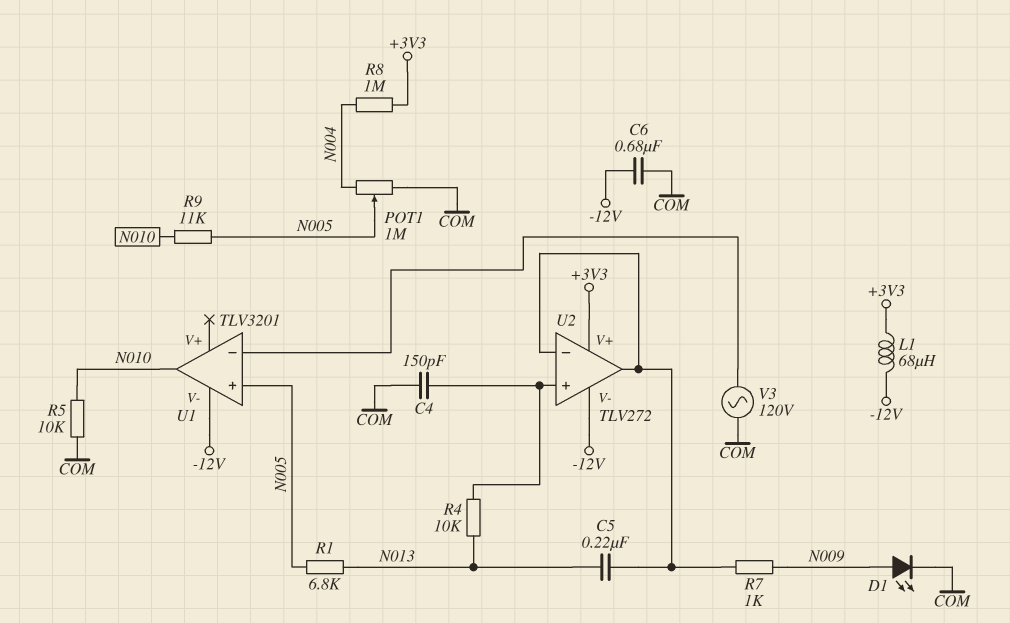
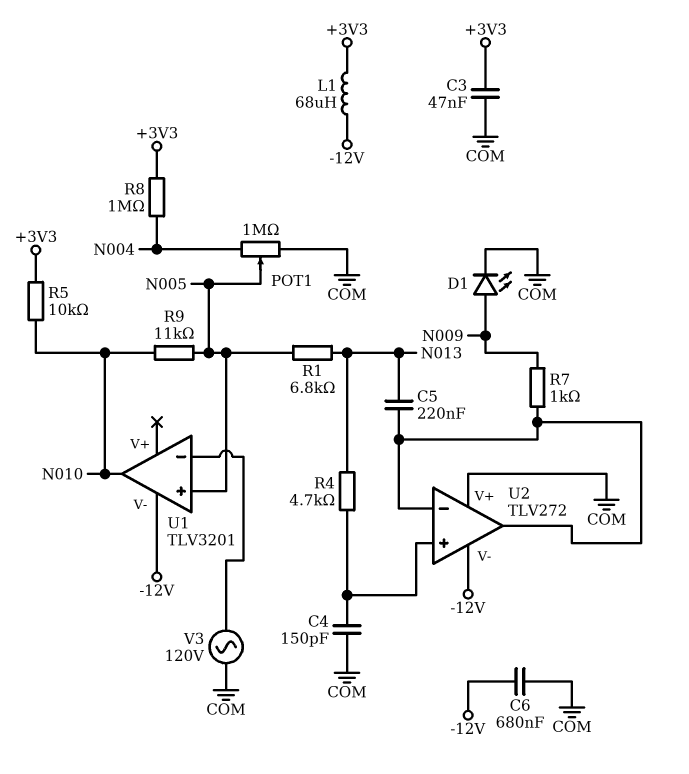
C3: none -> 47nF (+3V3, COM)
R4: 10k (N013, U2/in+) -> 4.7k (N013, U2/in+)
R5: 10k (COM, N010) -> 10k (+3V3, N010)
U2 pin V+: +3V3 -> COM

